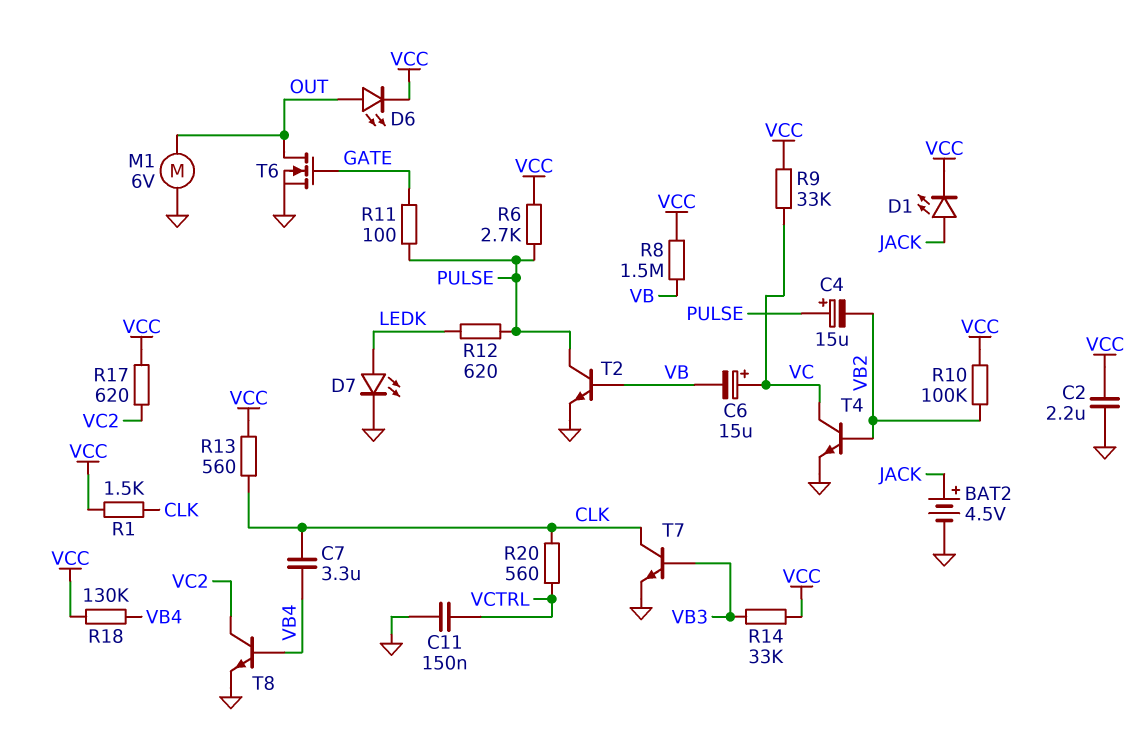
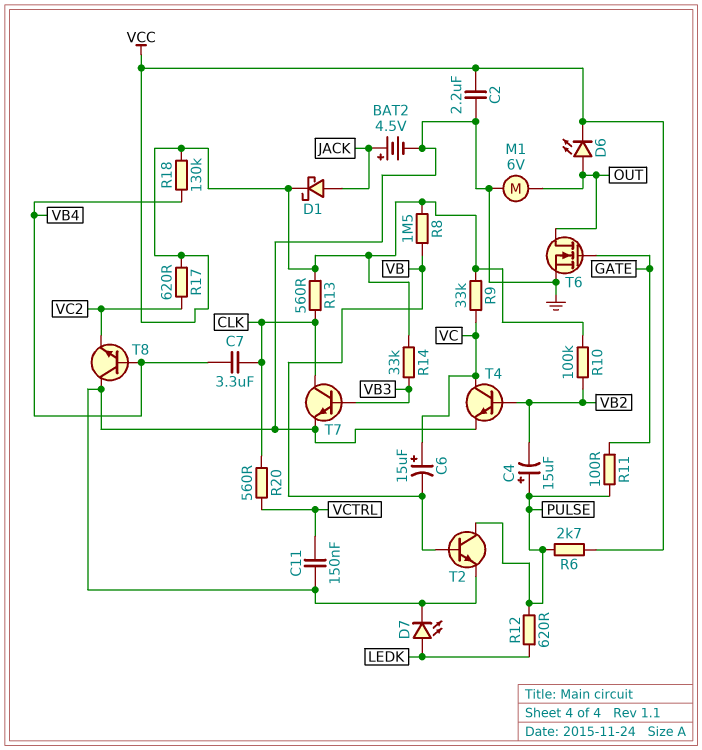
D1: LED (A JACK, K VCC) -> schottky (A JACK, K VCC)
R1: 1.5k (CLK, VCC) -> none
T8: NPN (B VB4, C VC2, E GND) -> NPN (B VB4, C GND, E VC2)

